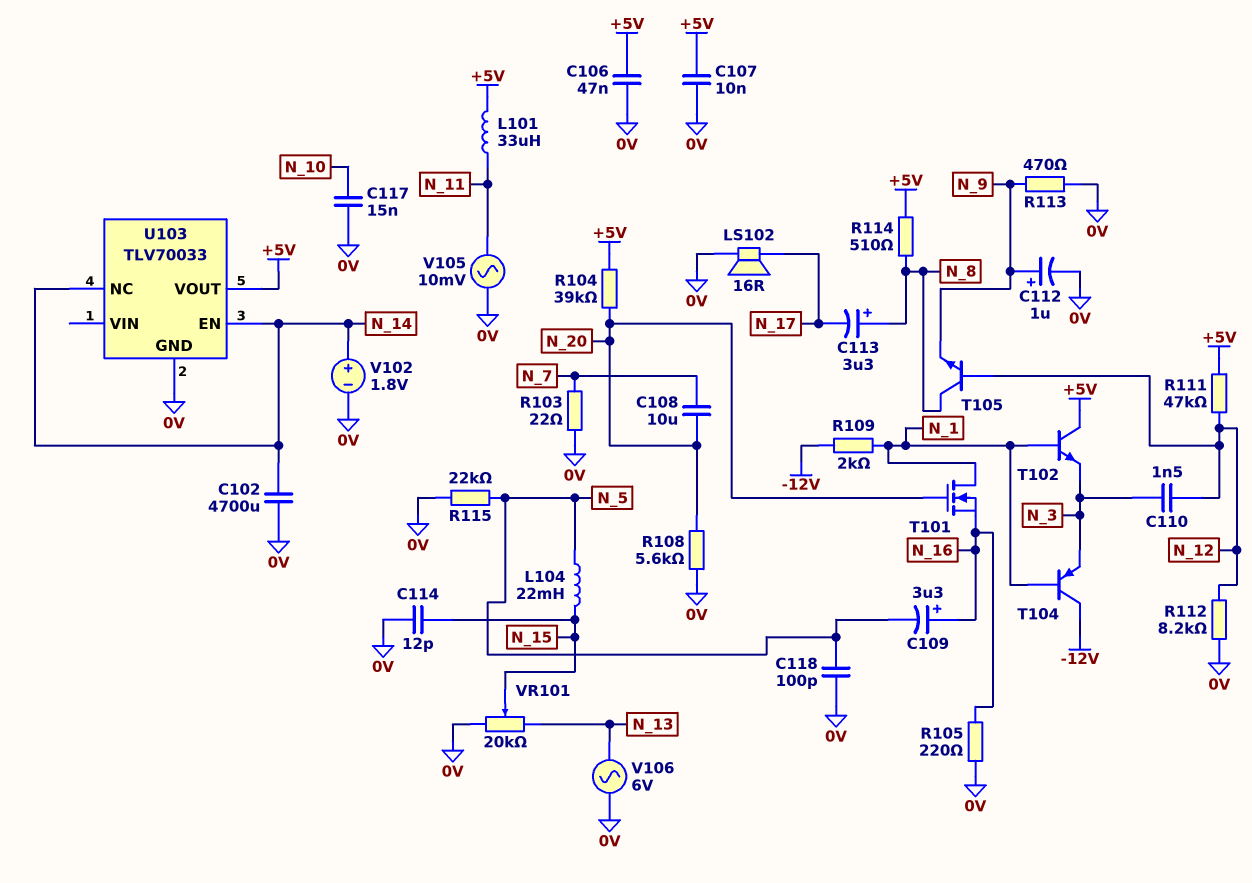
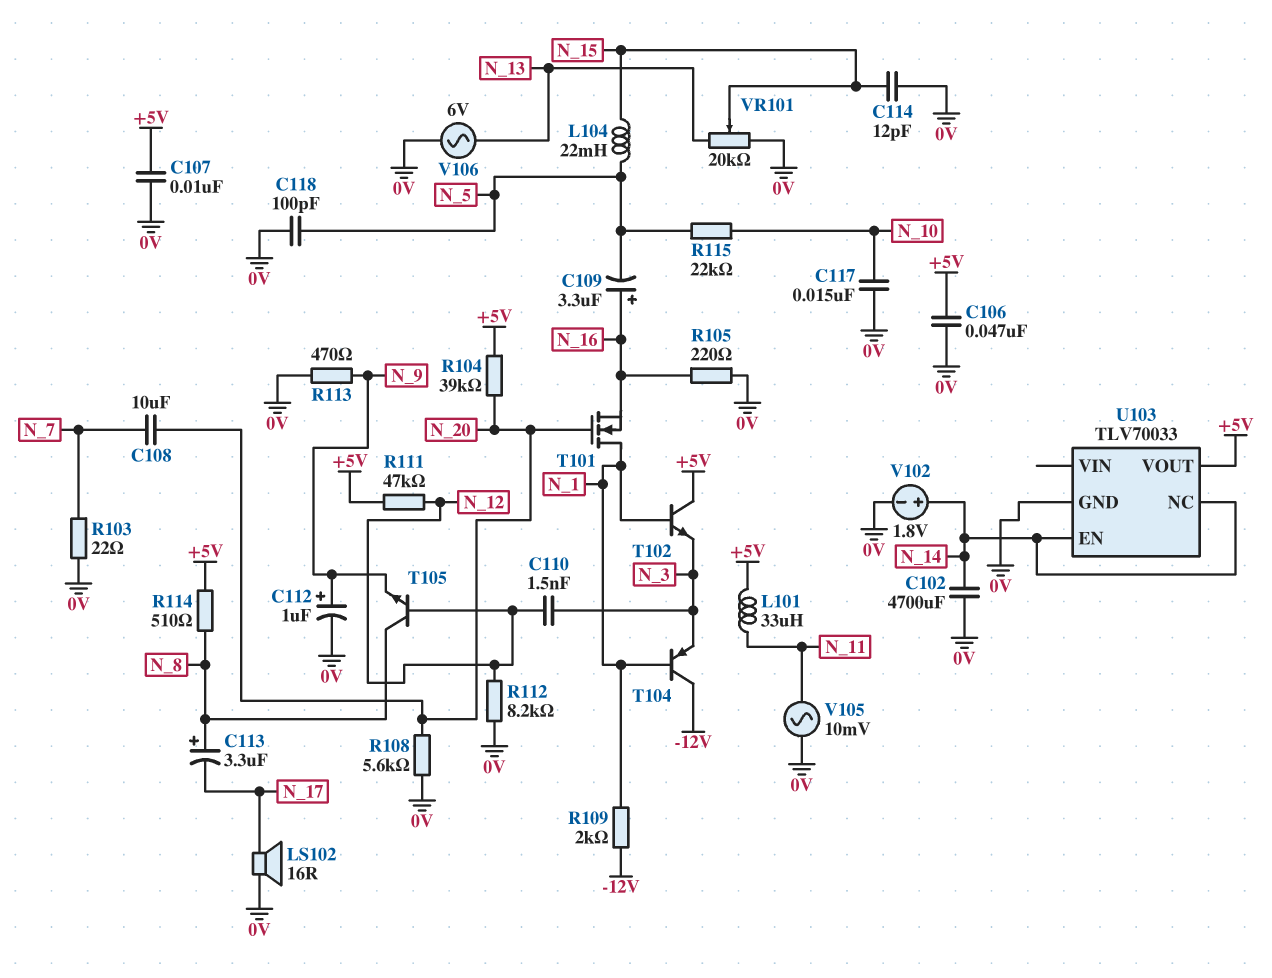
R115: 22k (0V, N_5) -> 22k (N_5, N_10)

